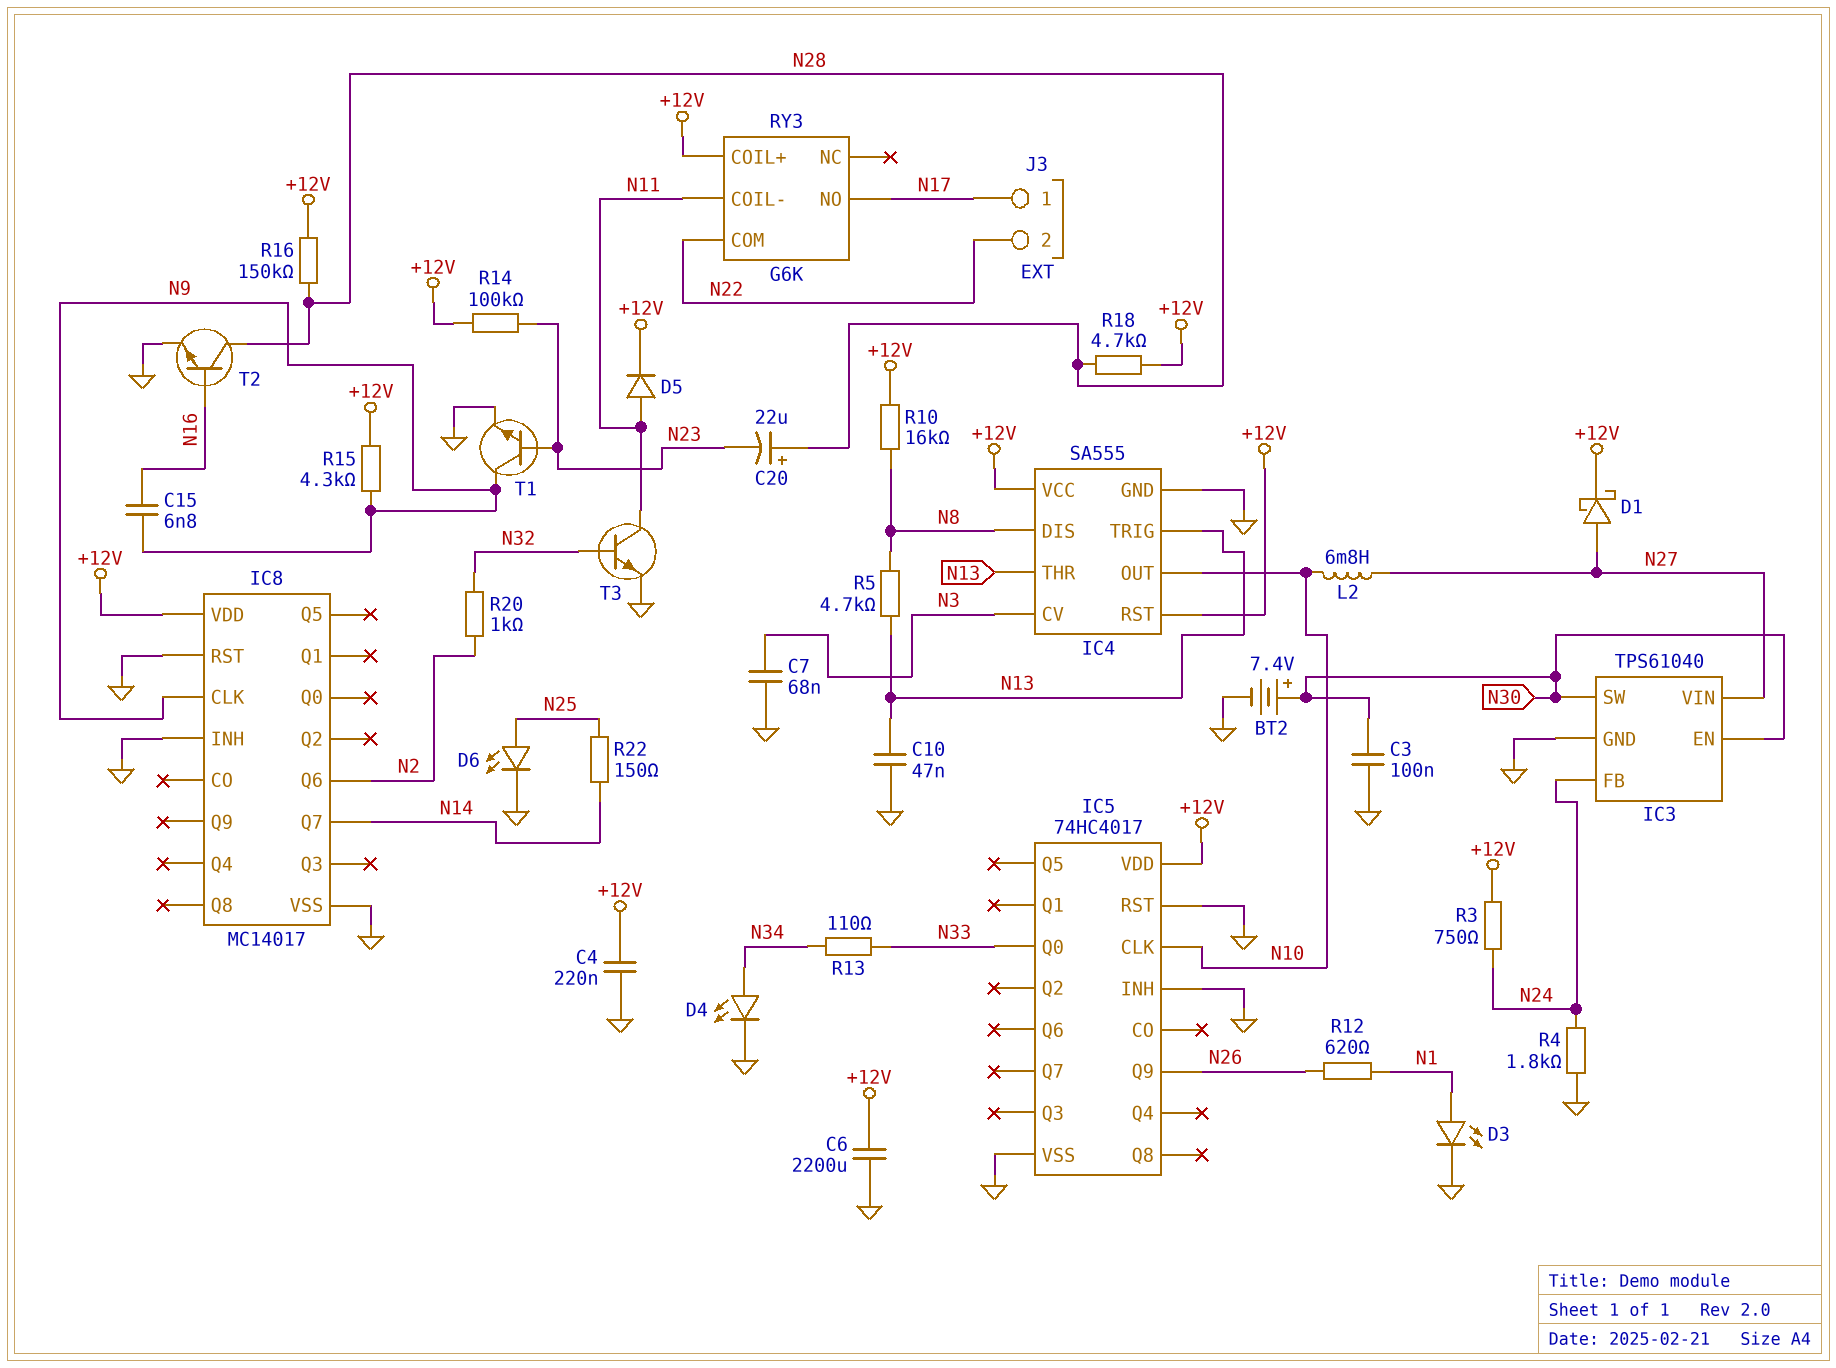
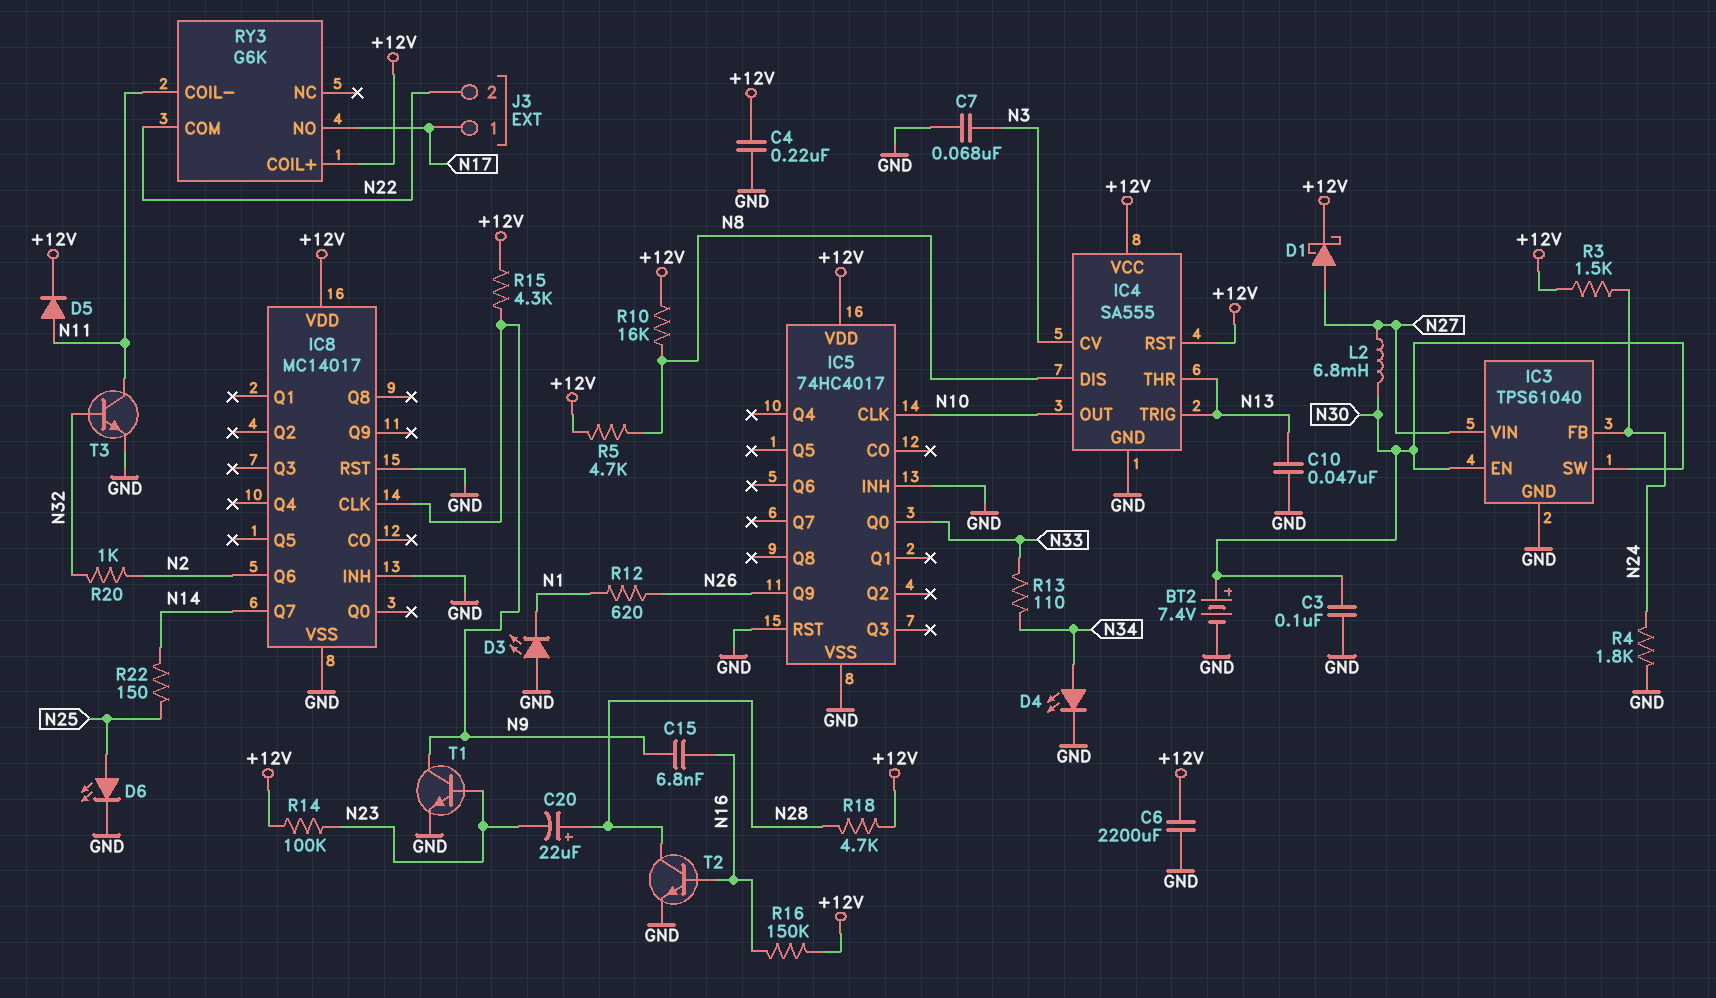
D3: LED (A N1, K GND) -> LED (A GND, K N1)
L2: 6.8mH (N10, N27) -> 6.8mH (N27, N30)
R3: 750 (+12V, N24) -> 1.5k (+12V, N24)
R5: 4.7k (N8, N13) -> 4.7k (+12V, N8)
R16: 150k (+12V, N28) -> 150k (+12V, N16)

